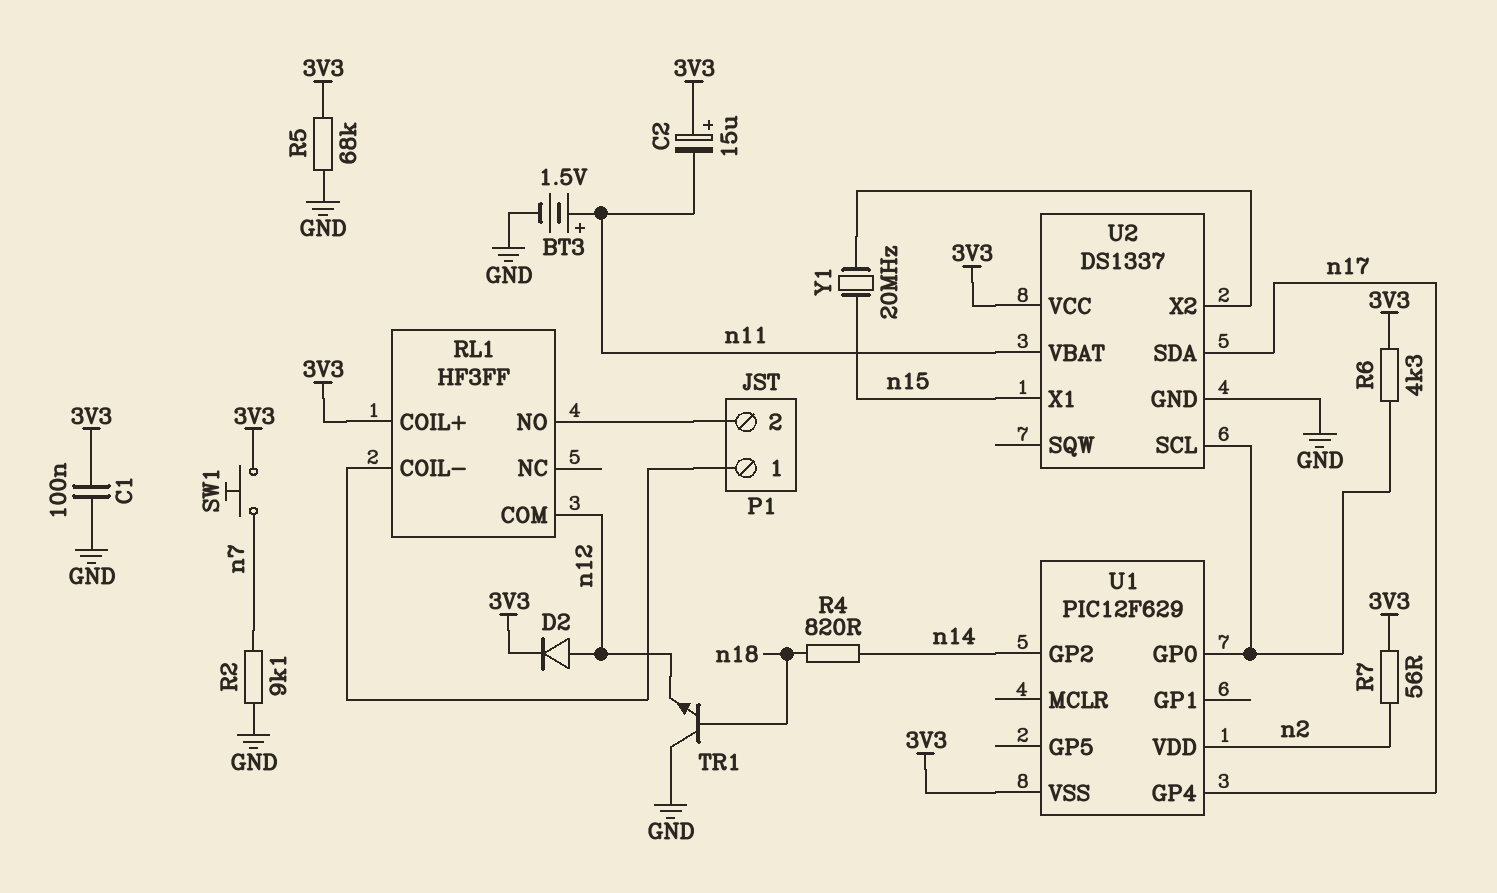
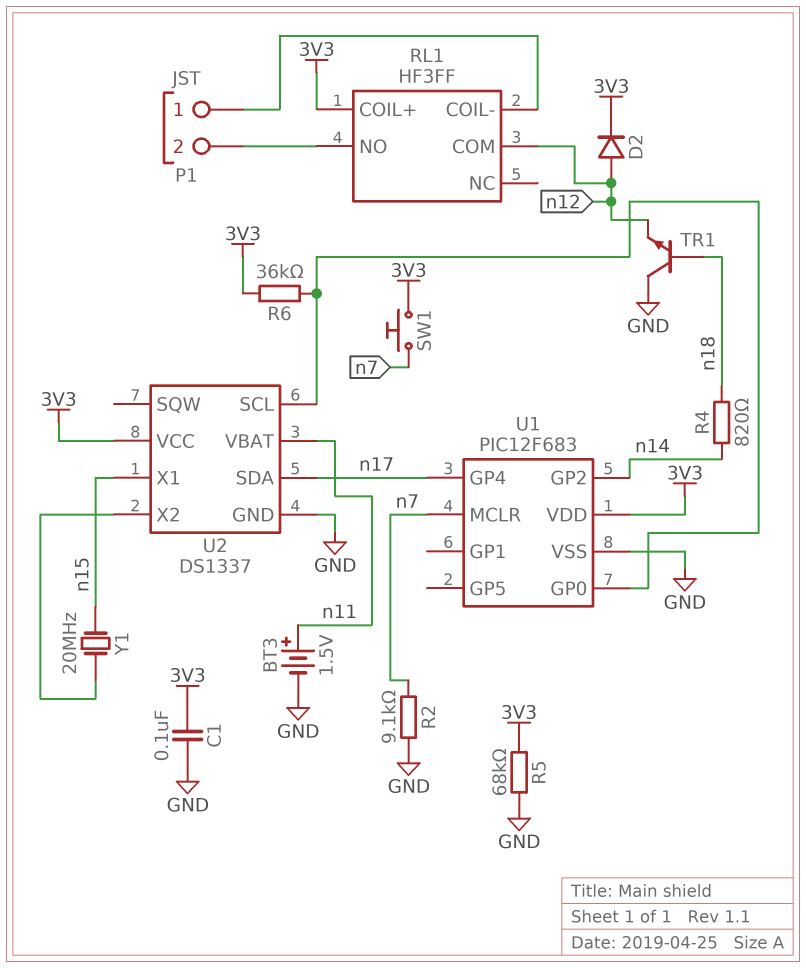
C2: 15uF (plus 3V3, minus n11) -> none
R6: 4.3k (3V3, U1/GP0) -> 36k (3V3, U1/GP0)
R7: 56 (3V3, n2) -> none
U1: PIC12F629 -> PIC12F683
U1 pin MCLR: none -> n7
U1 pin VDD: n2 -> 3V3
U1 pin VSS: 3V3 -> GND

